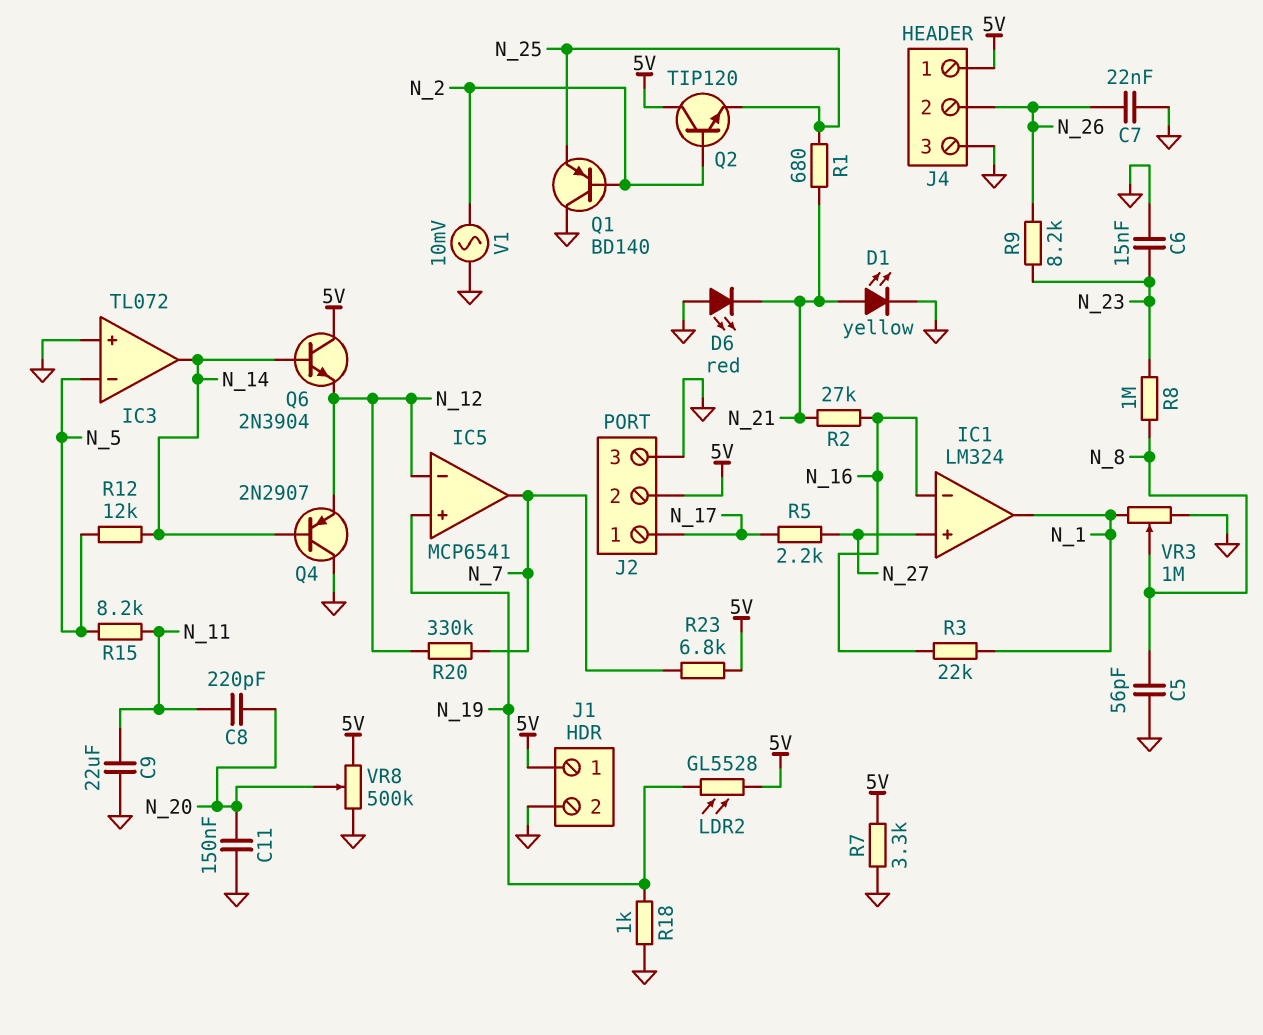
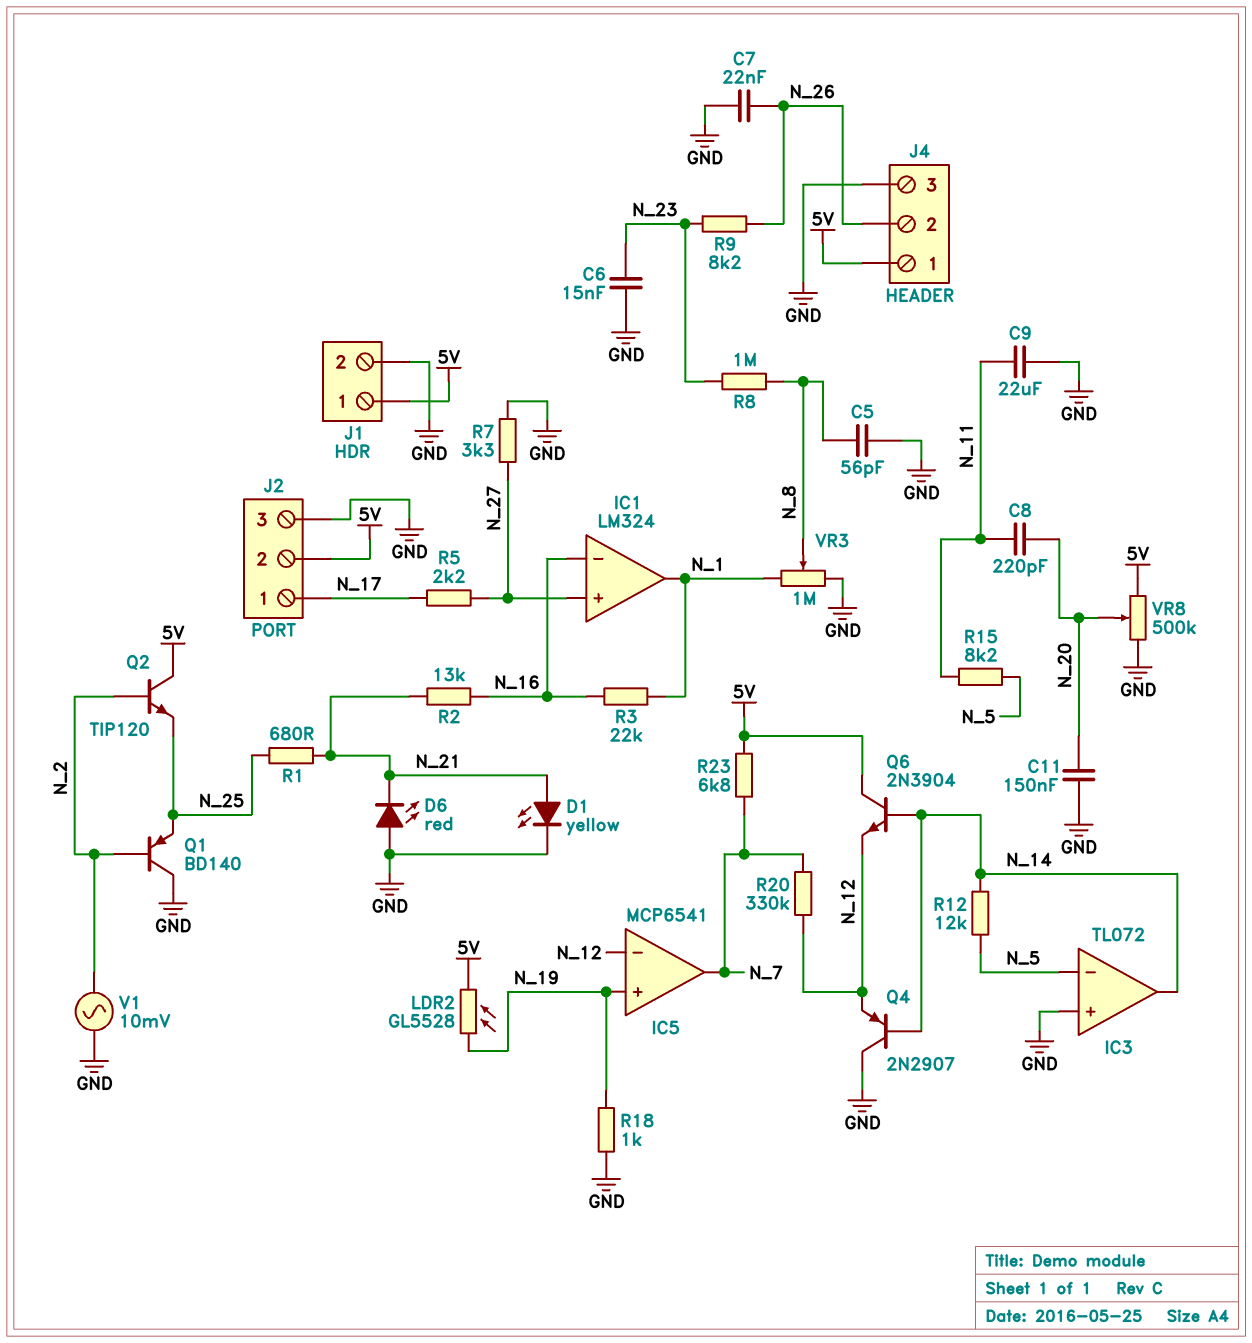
R2: 27k (N_16, N_21) -> 13k (N_16, N_21)
R7: 3.3k (5V, GND) -> 3.3k (GND, N_27)

